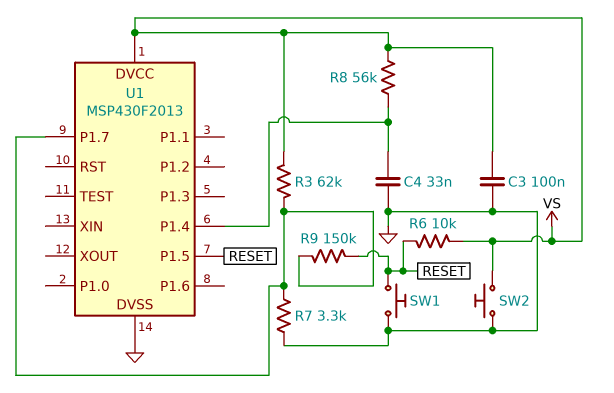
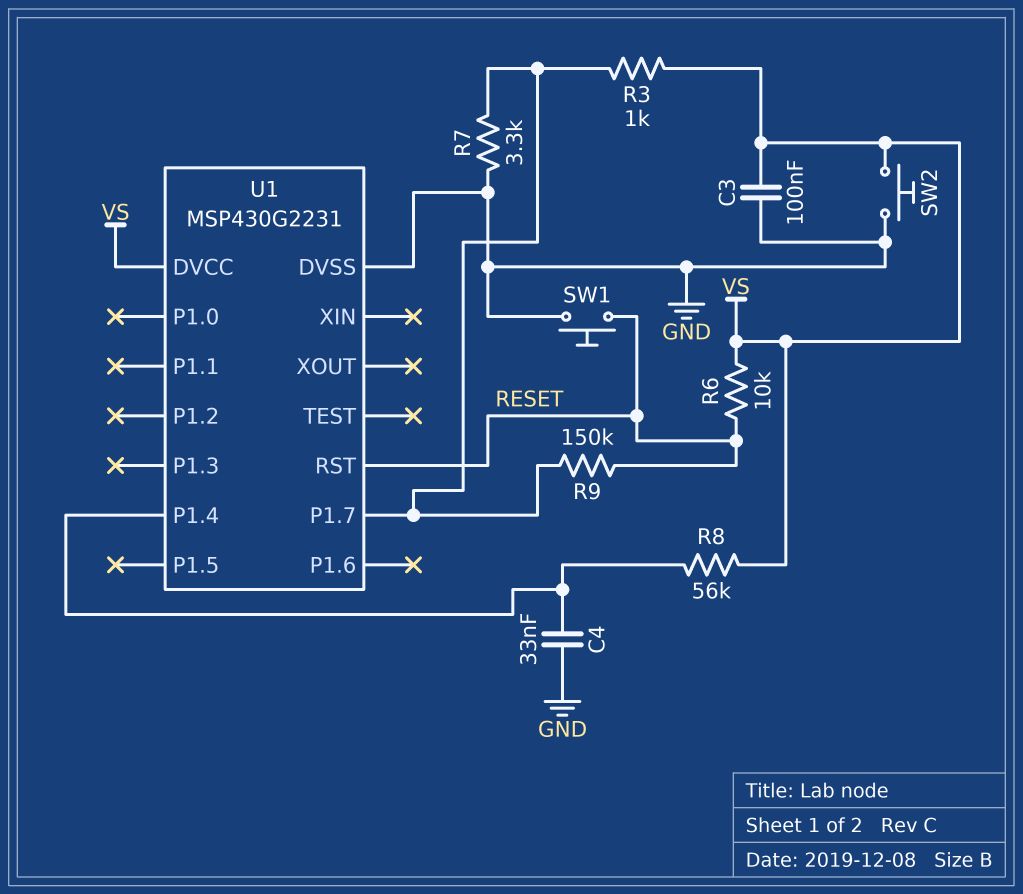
R3: 62k (U1/P1.7, VS) -> 1k (U1/P1.7, VS)
U1: MSP430F2013 -> MSP430G2231
U1 pin P1.5: RESET -> none
U1 pin RST: none -> RESET

